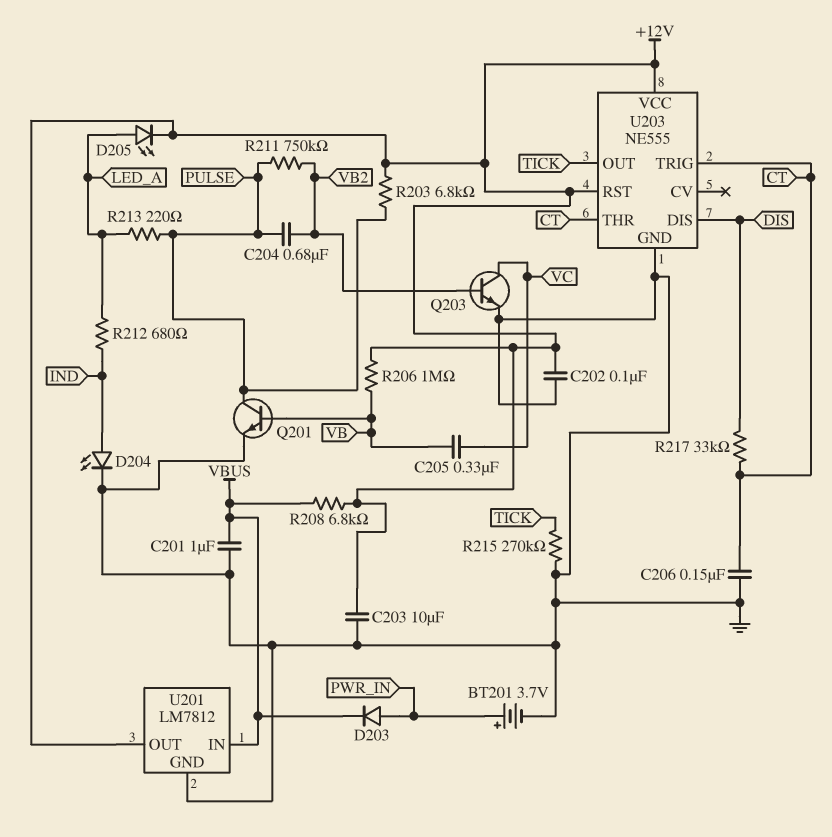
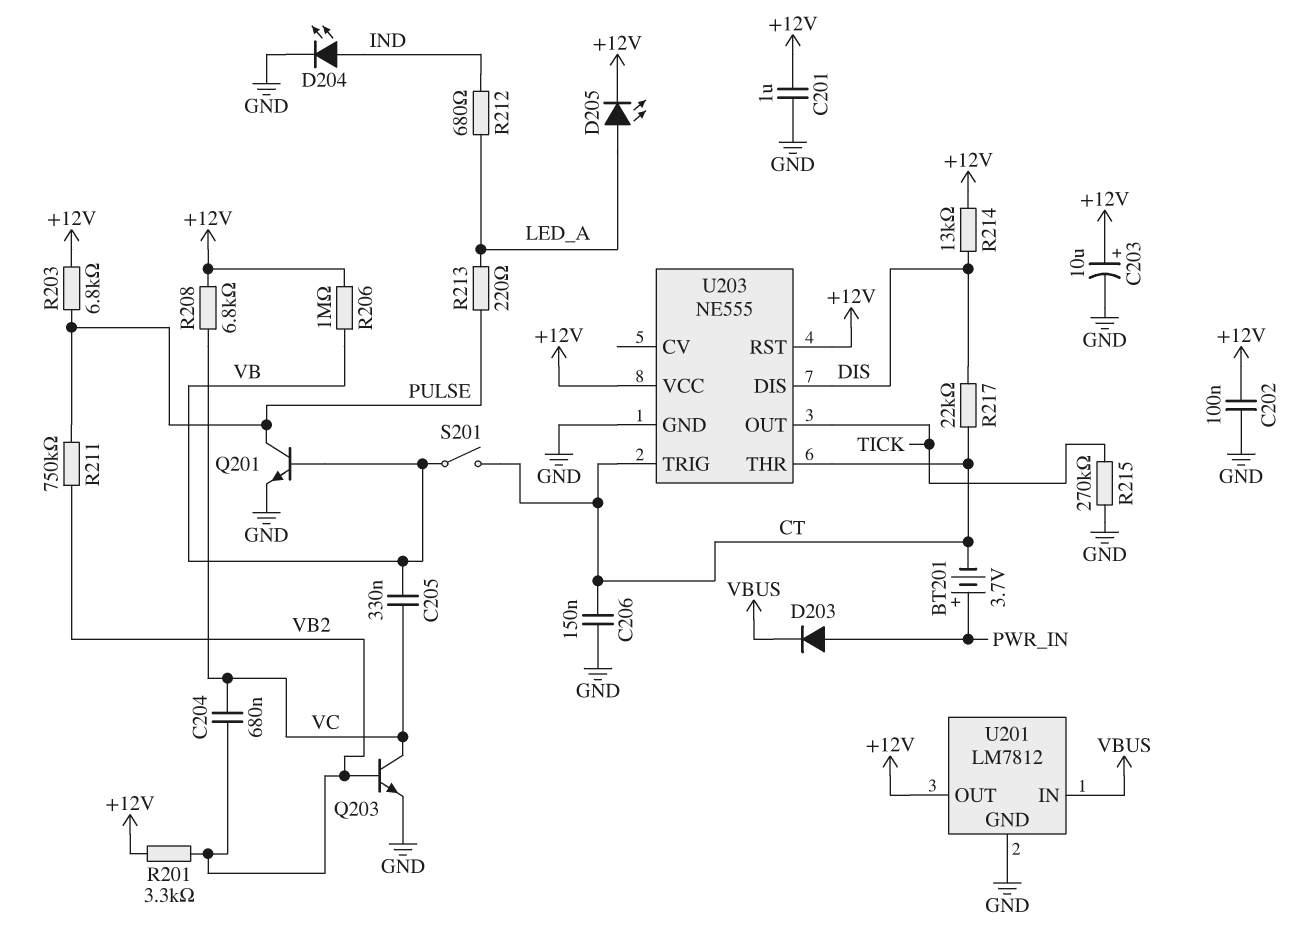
BT201: 3.7V (plus PWR_IN, minus GND) -> 3.7V (plus PWR_IN, minus CT)
C201: 1uF (GND, VBUS) -> 1uF (+12V, GND)
C203: 10uF (+12V, GND) -> 10uF (plus +12V, minus GND)
C204: 680nF (PULSE, VB2) -> 680nF (VB2, VC)
R201: none -> 3.3k (+12V, VB2)
R208: 6.8k (+12V, VBUS) -> 6.8k (+12V, VC)
R214: none -> 13k (+12V, DIS)
R217: 33k (CT, DIS) -> 22k (CT, DIS)
S201: none -> switch (CT, VB)

